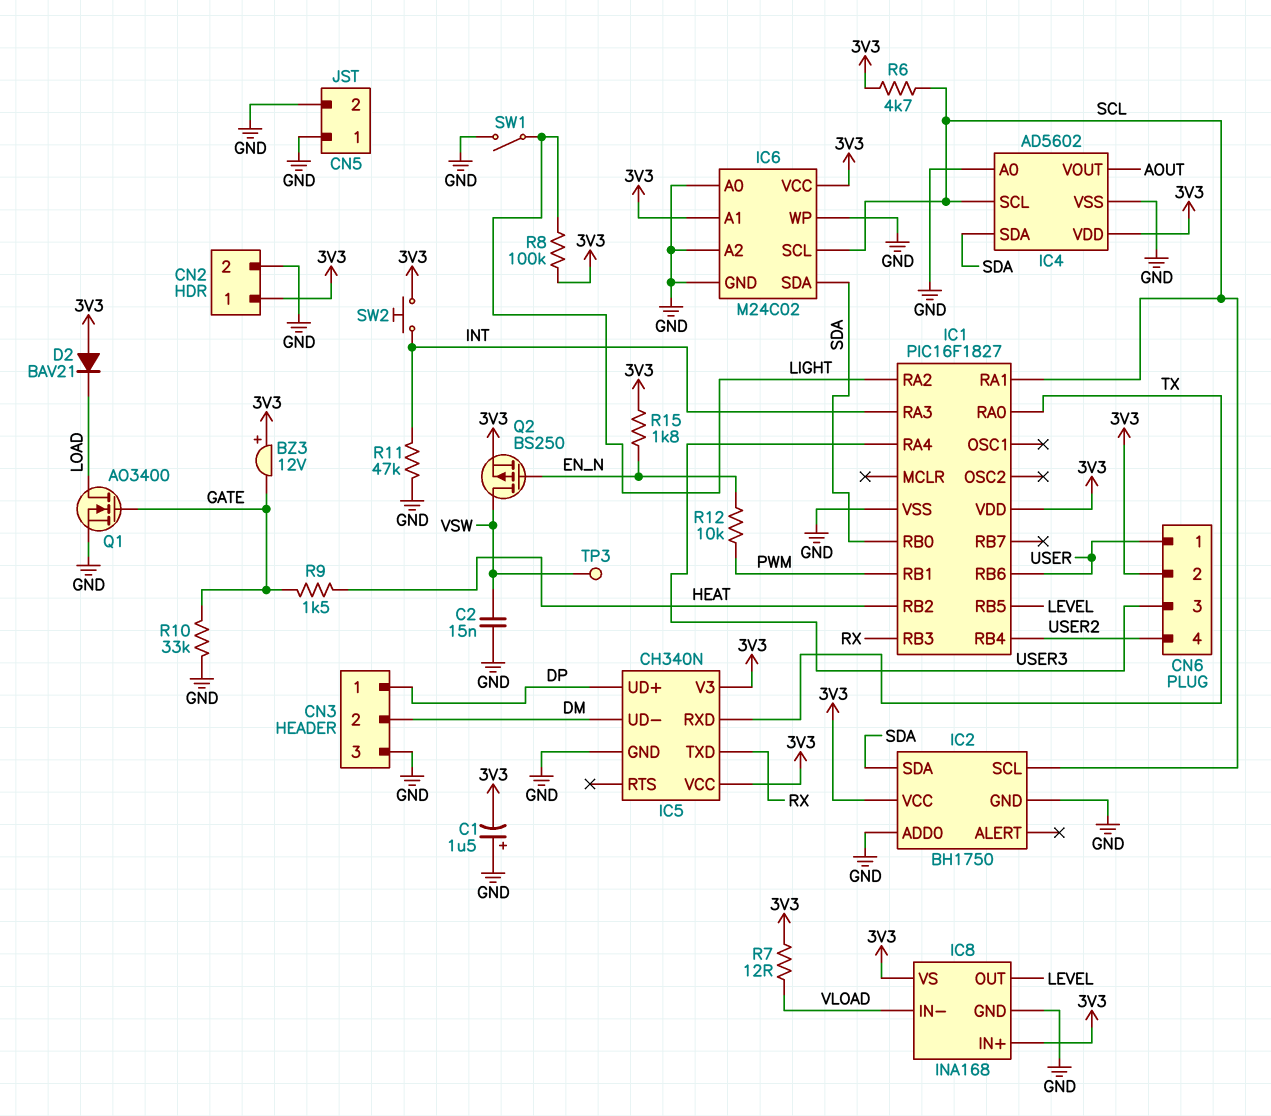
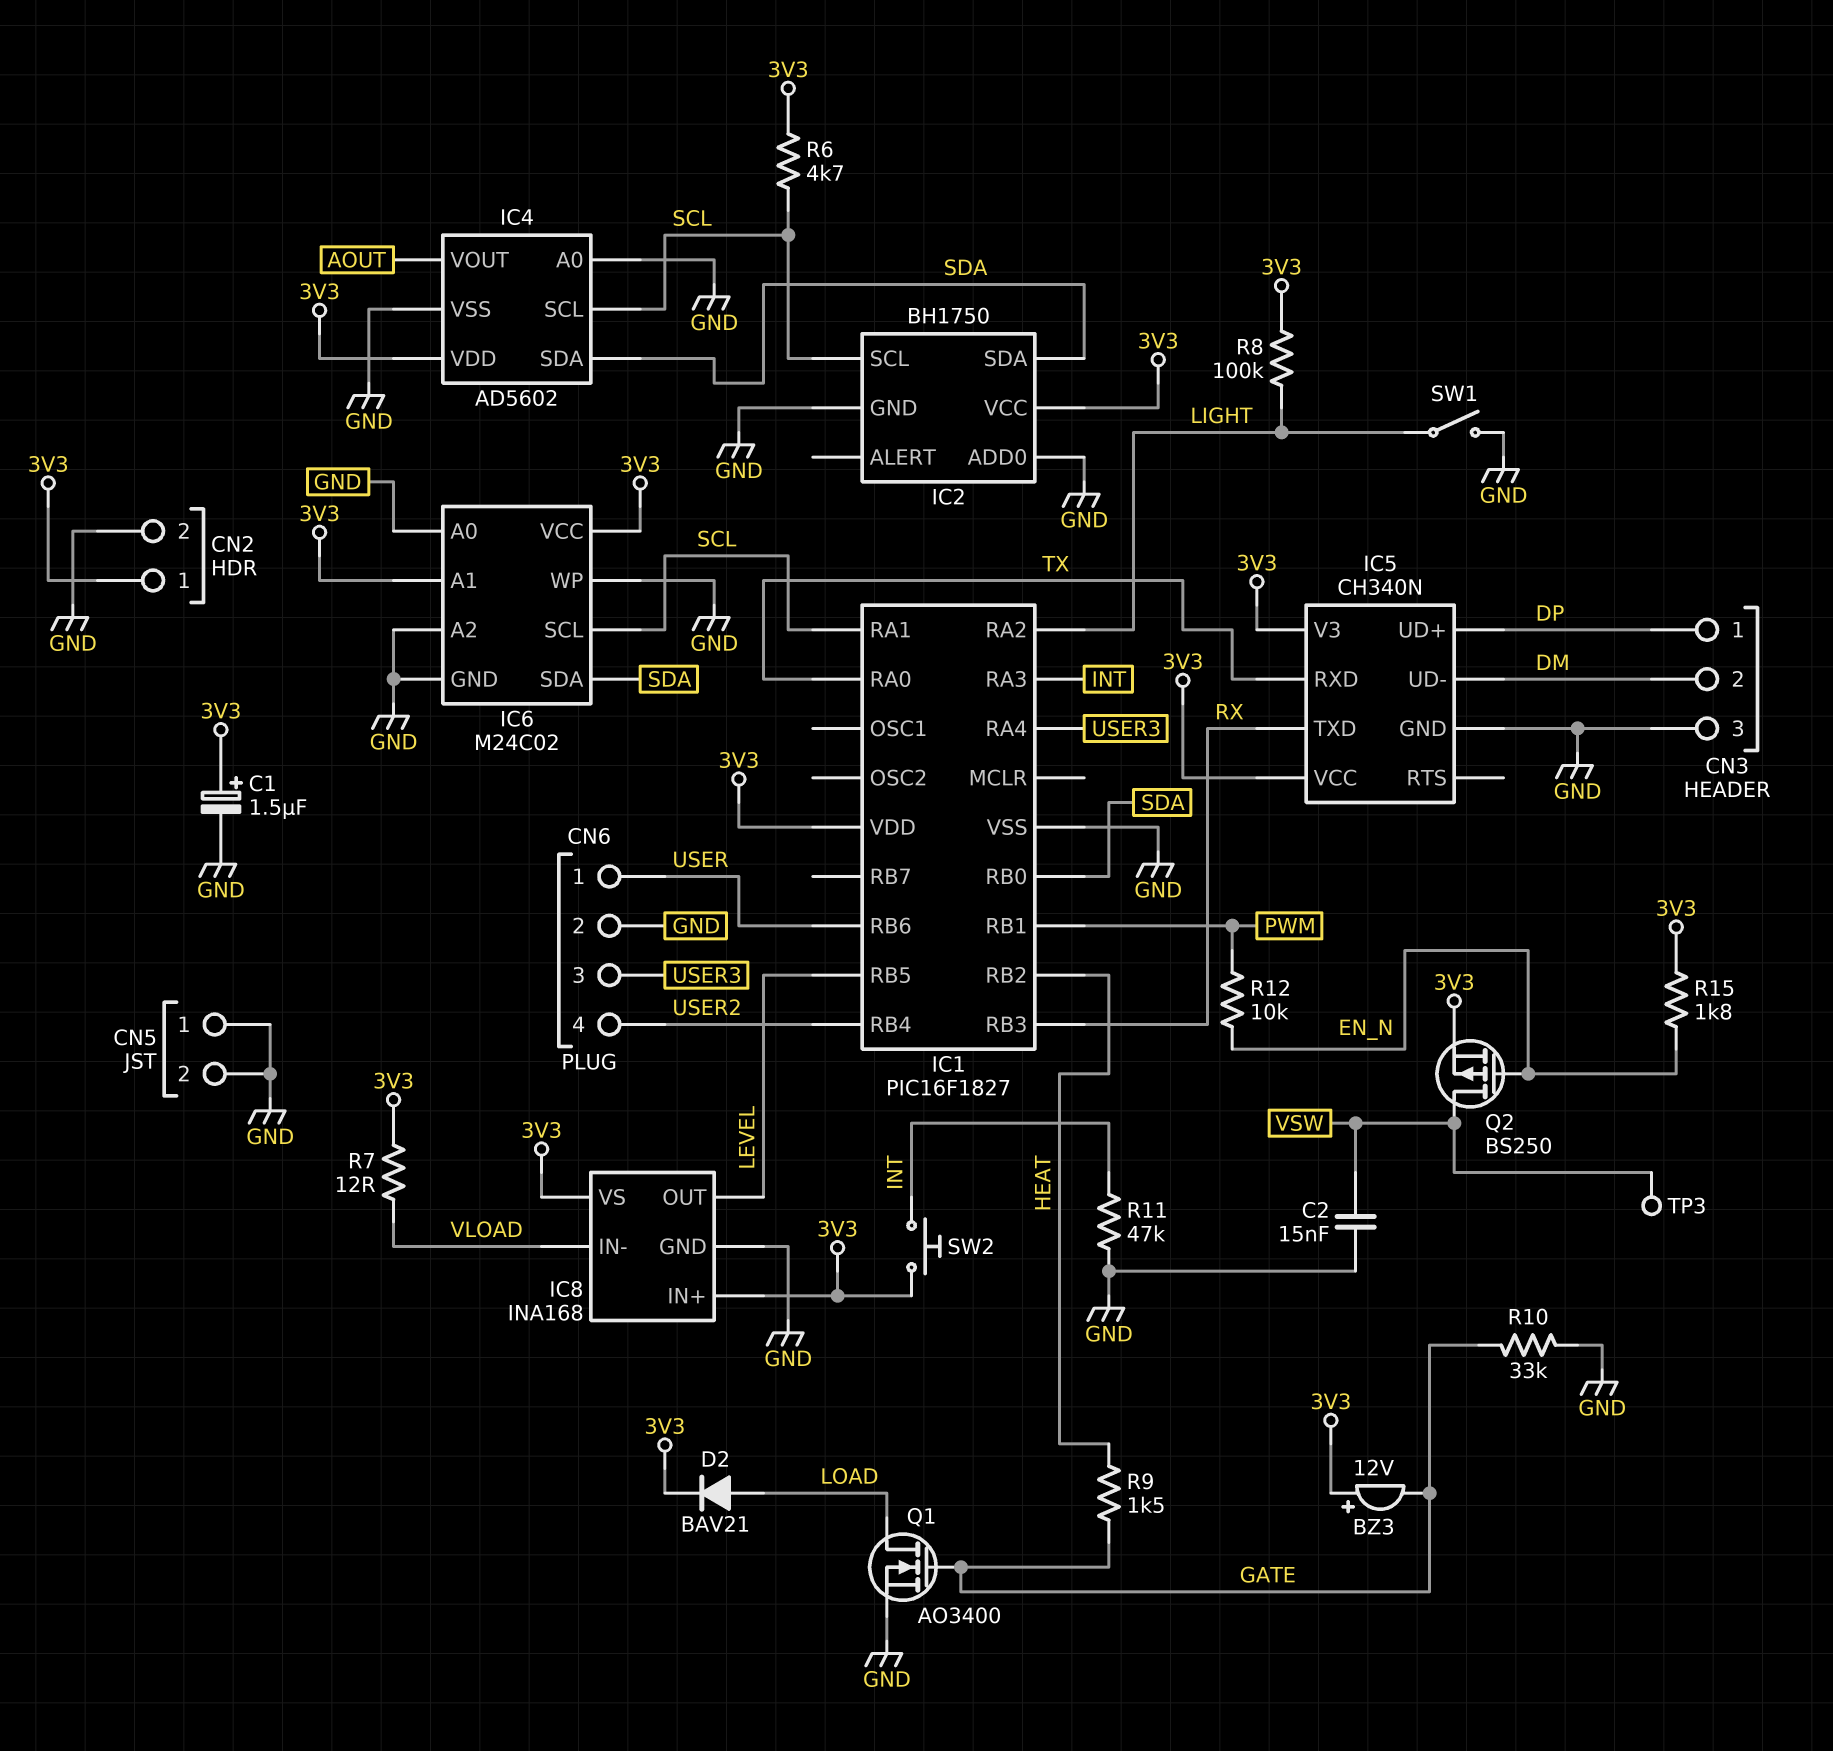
C1: 1.5uF (plus GND, minus 3V3) -> 1.5uF (plus 3V3, minus GND)
CN6 pin 2: 3V3 -> GND
D2: diode BAV21 (A 3V3, K LOAD) -> diode BAV21 (A LOAD, K 3V3)

